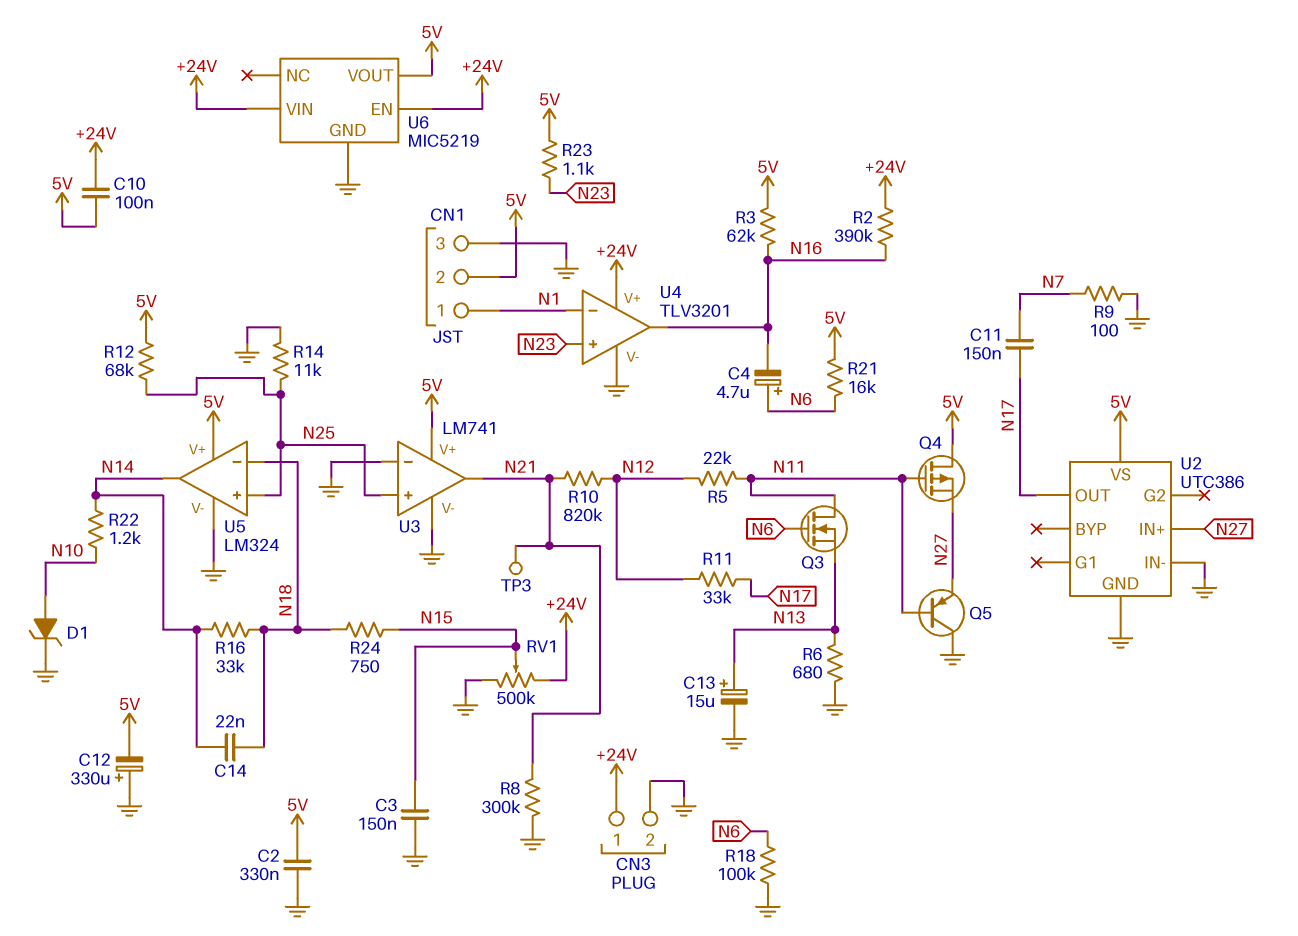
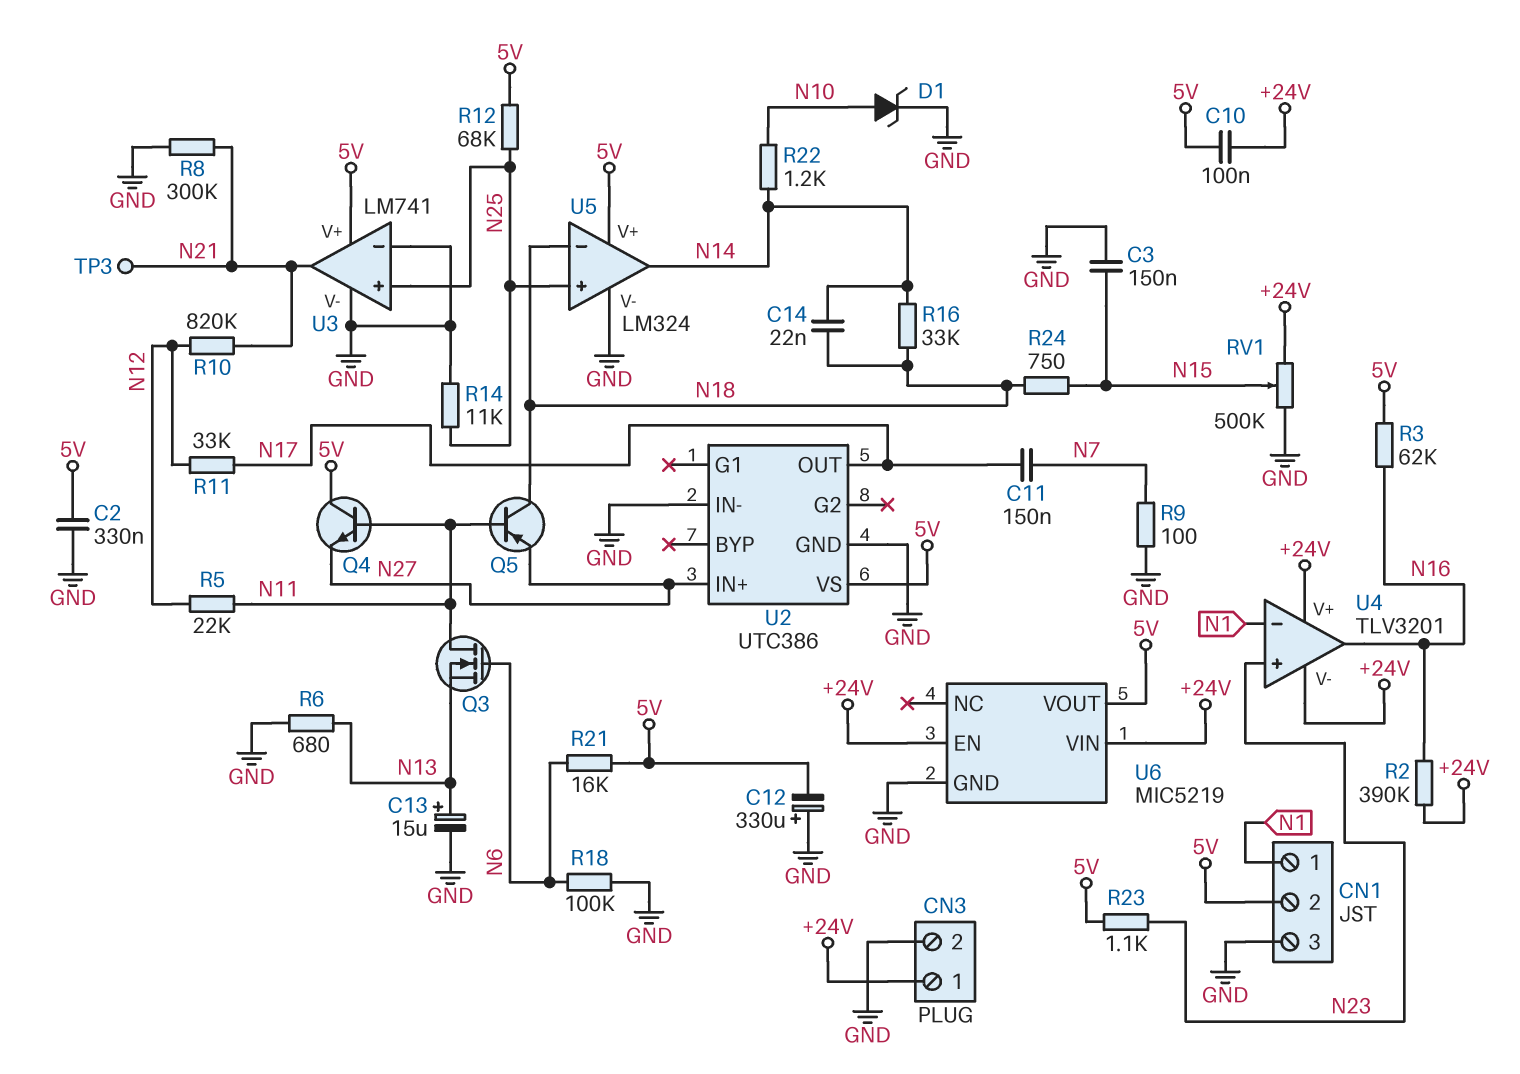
C4: 4.7uF (plus N6, minus N16) -> none
Q4: PMOS (G N11, D 5V, S N27) -> NPN (B N11, C 5V, E N27)
Q5: PNP (B N11, C GND, E N27) -> PNP (B N11, C N18, E N27)
U4 pin V-: GND -> +24V

